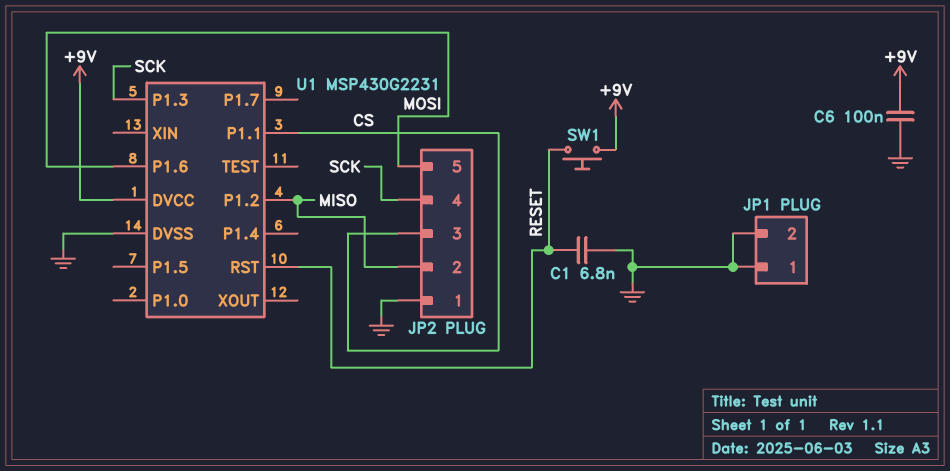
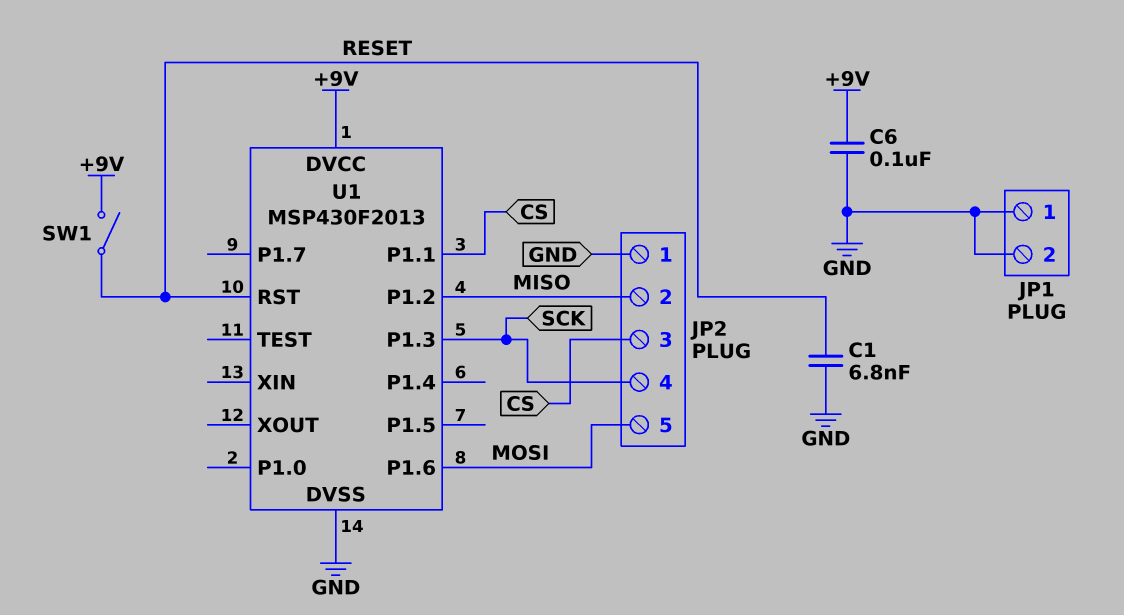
SW1: button (+9V, RESET) -> switch (+9V, RESET)
U1: MSP430G2231 -> MSP430F2013

